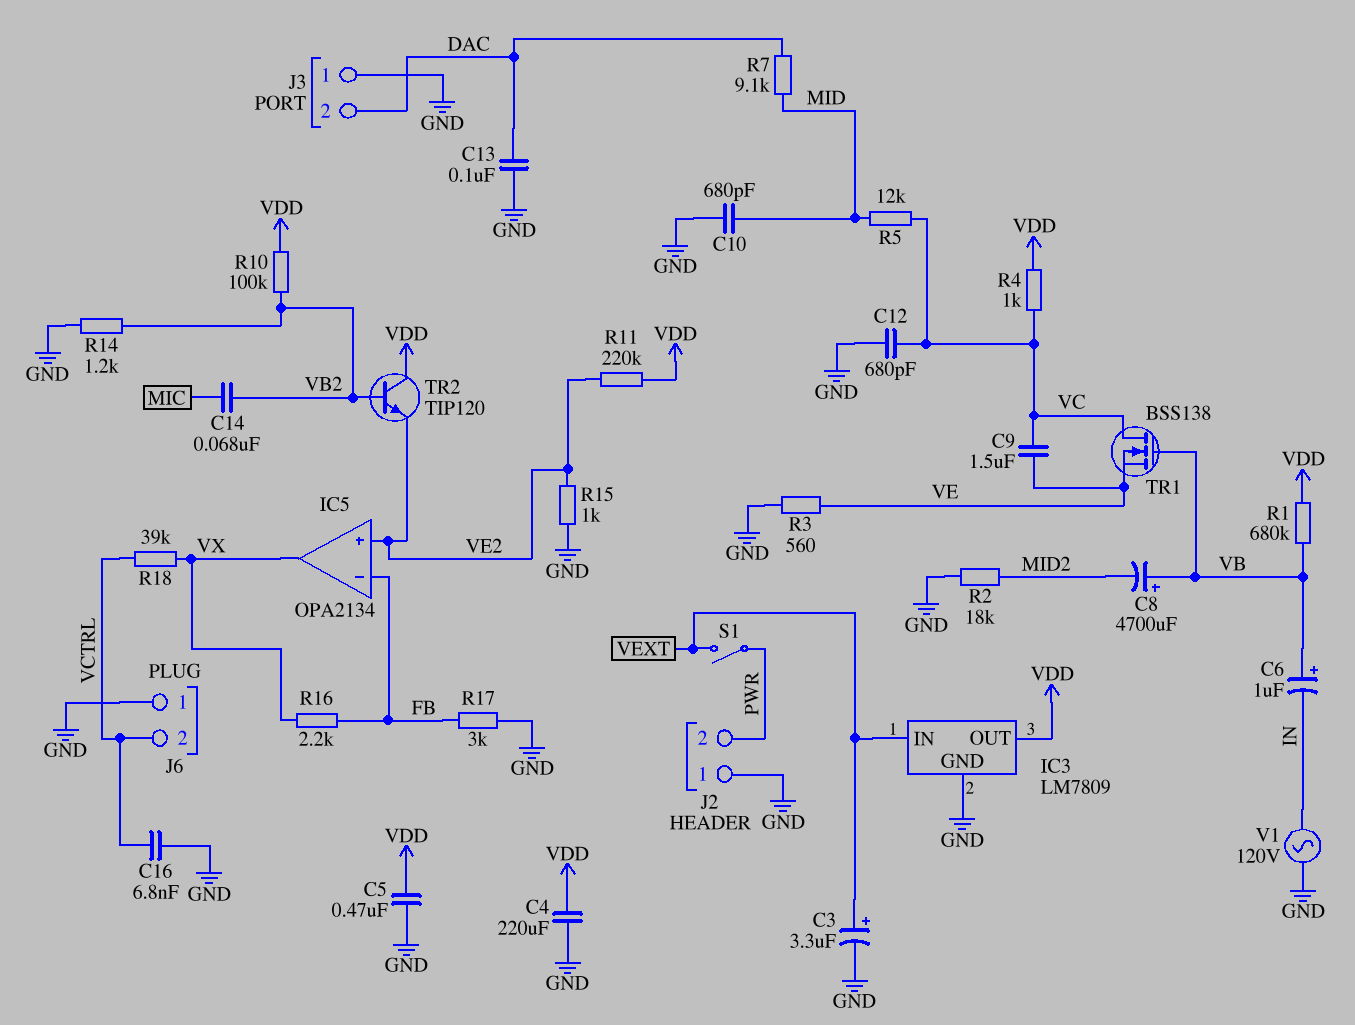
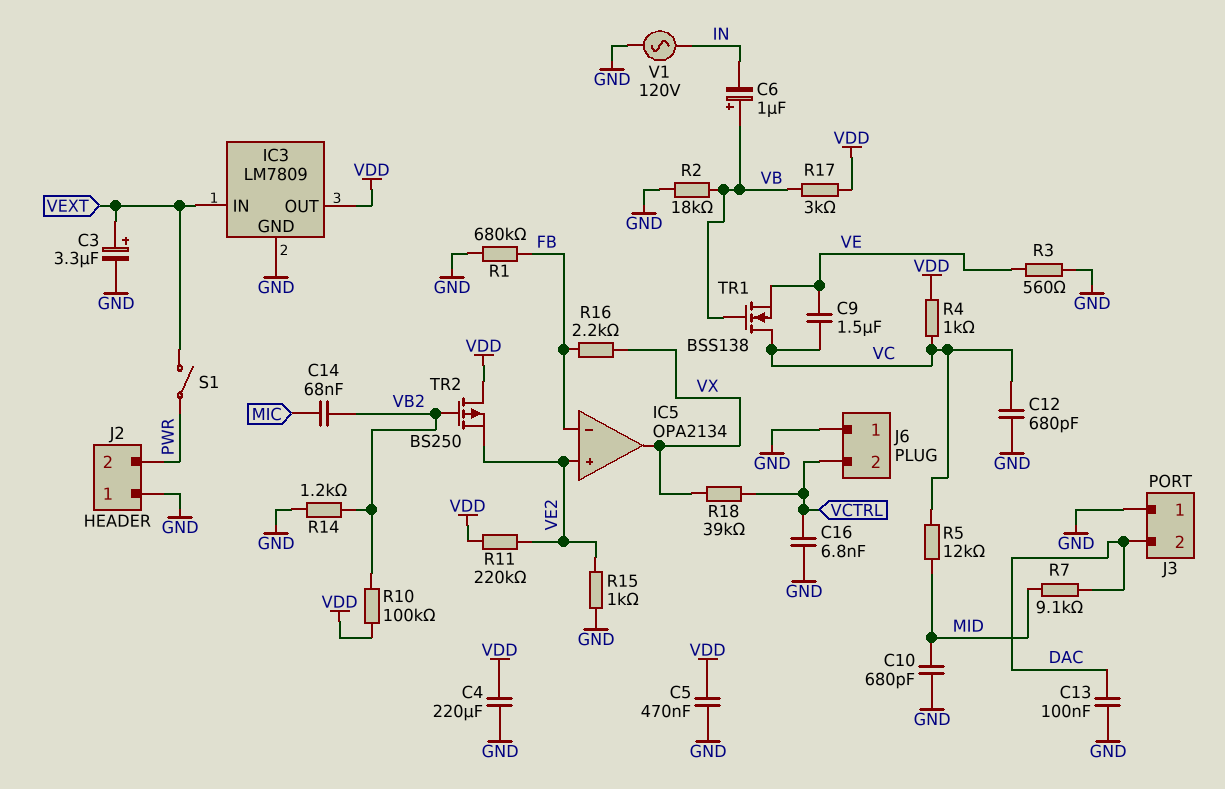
C8: 4700uF (plus VB, minus MID2) -> none
R1: 680k (VB, VDD) -> 680k (FB, GND)
R2: 18k (GND, MID2) -> 18k (GND, VB)
R17: 3k (FB, GND) -> 3k (VB, VDD)
TR2: NPN TIP120 (B VB2, C VDD, E VE2) -> PMOS BS250 (G VB2, D VDD, S VE2)

